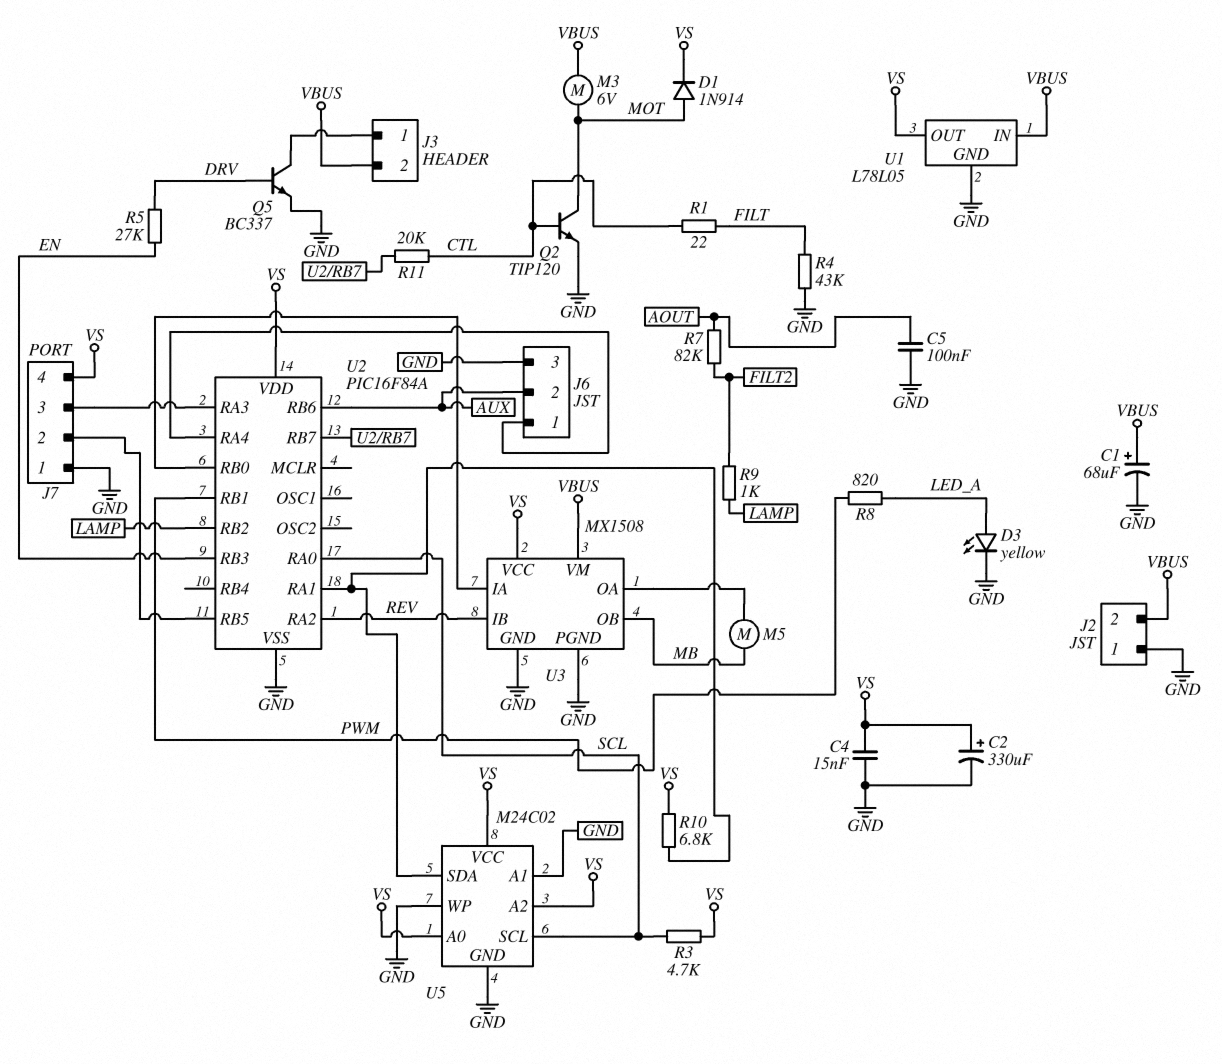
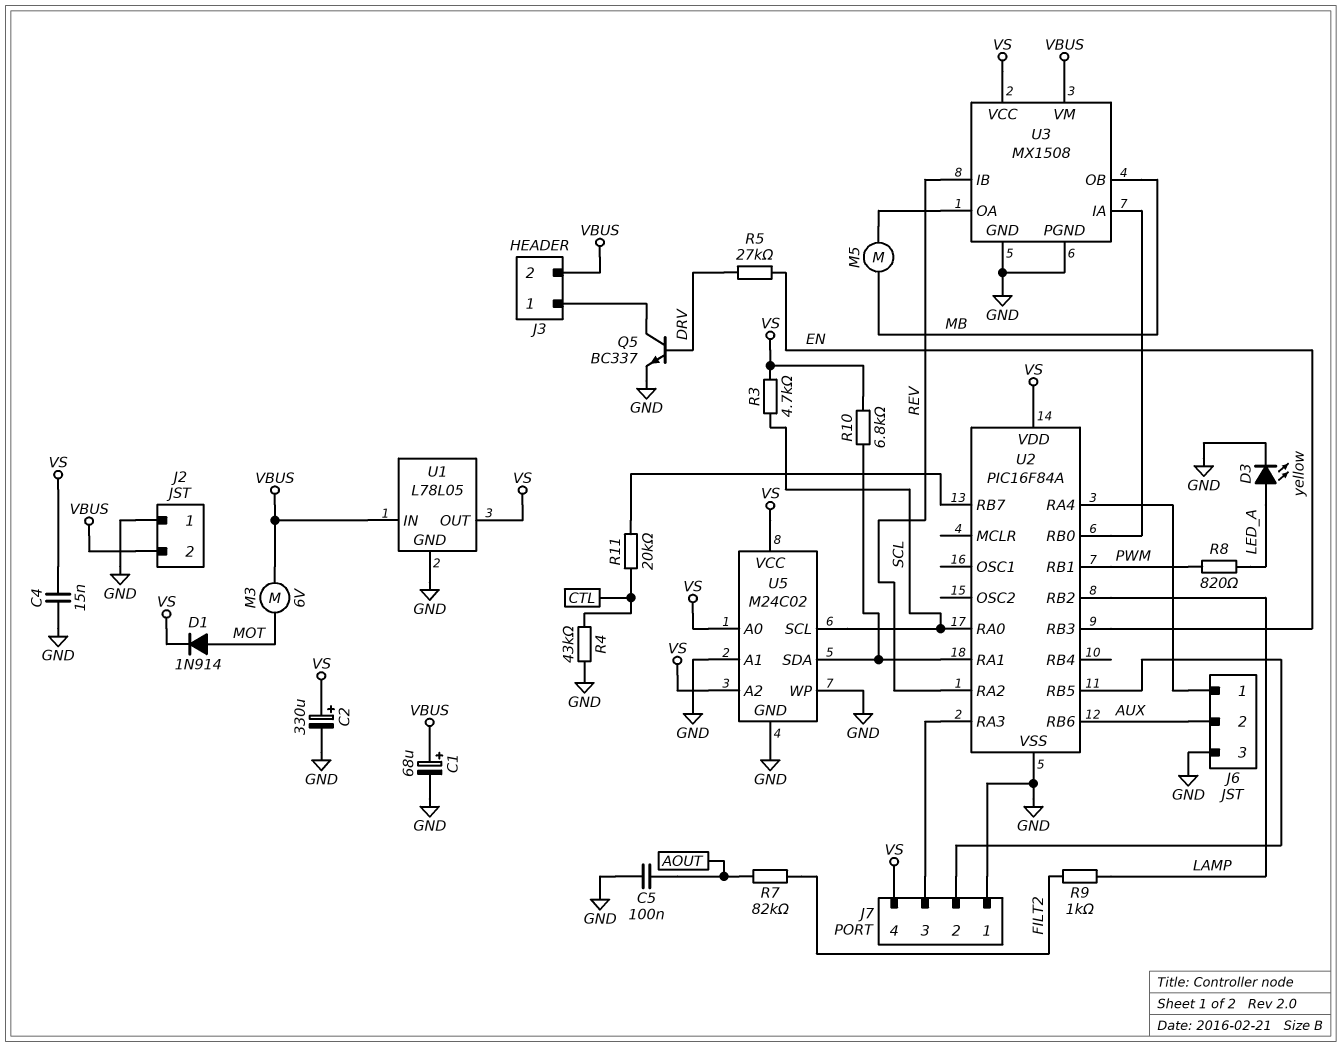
Q2: NPN TIP120 (B CTL, C MOT, E GND) -> none
R1: 22 (CTL, FILT) -> none
R4: 43k (FILT, GND) -> 43k (CTL, GND)

